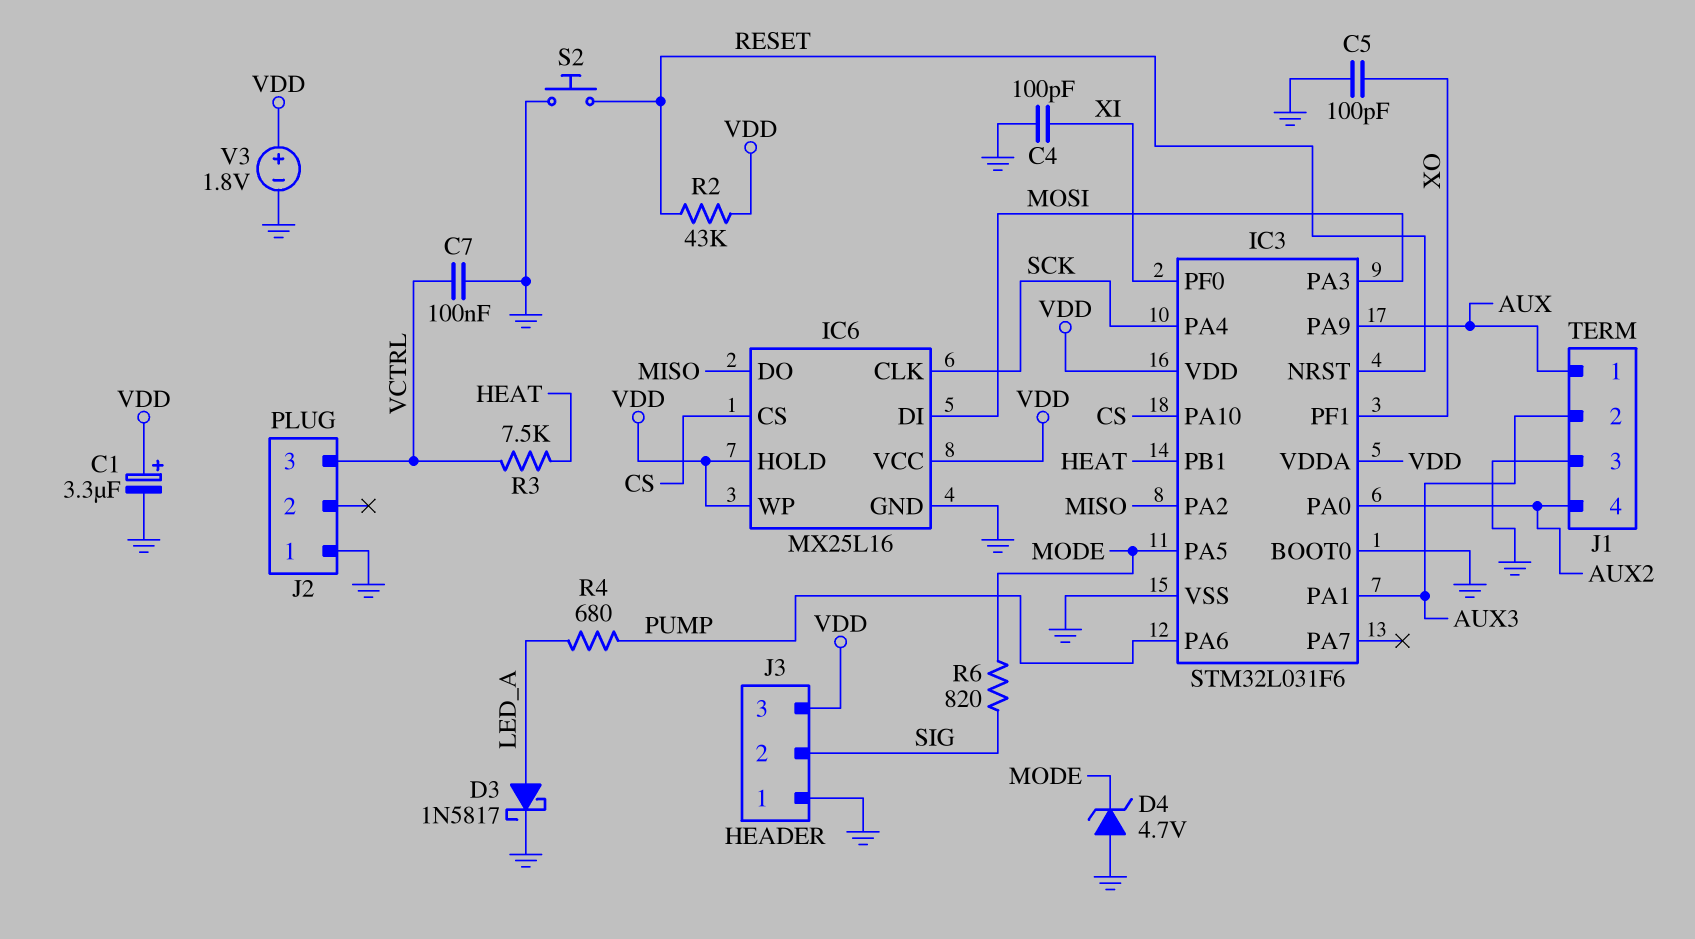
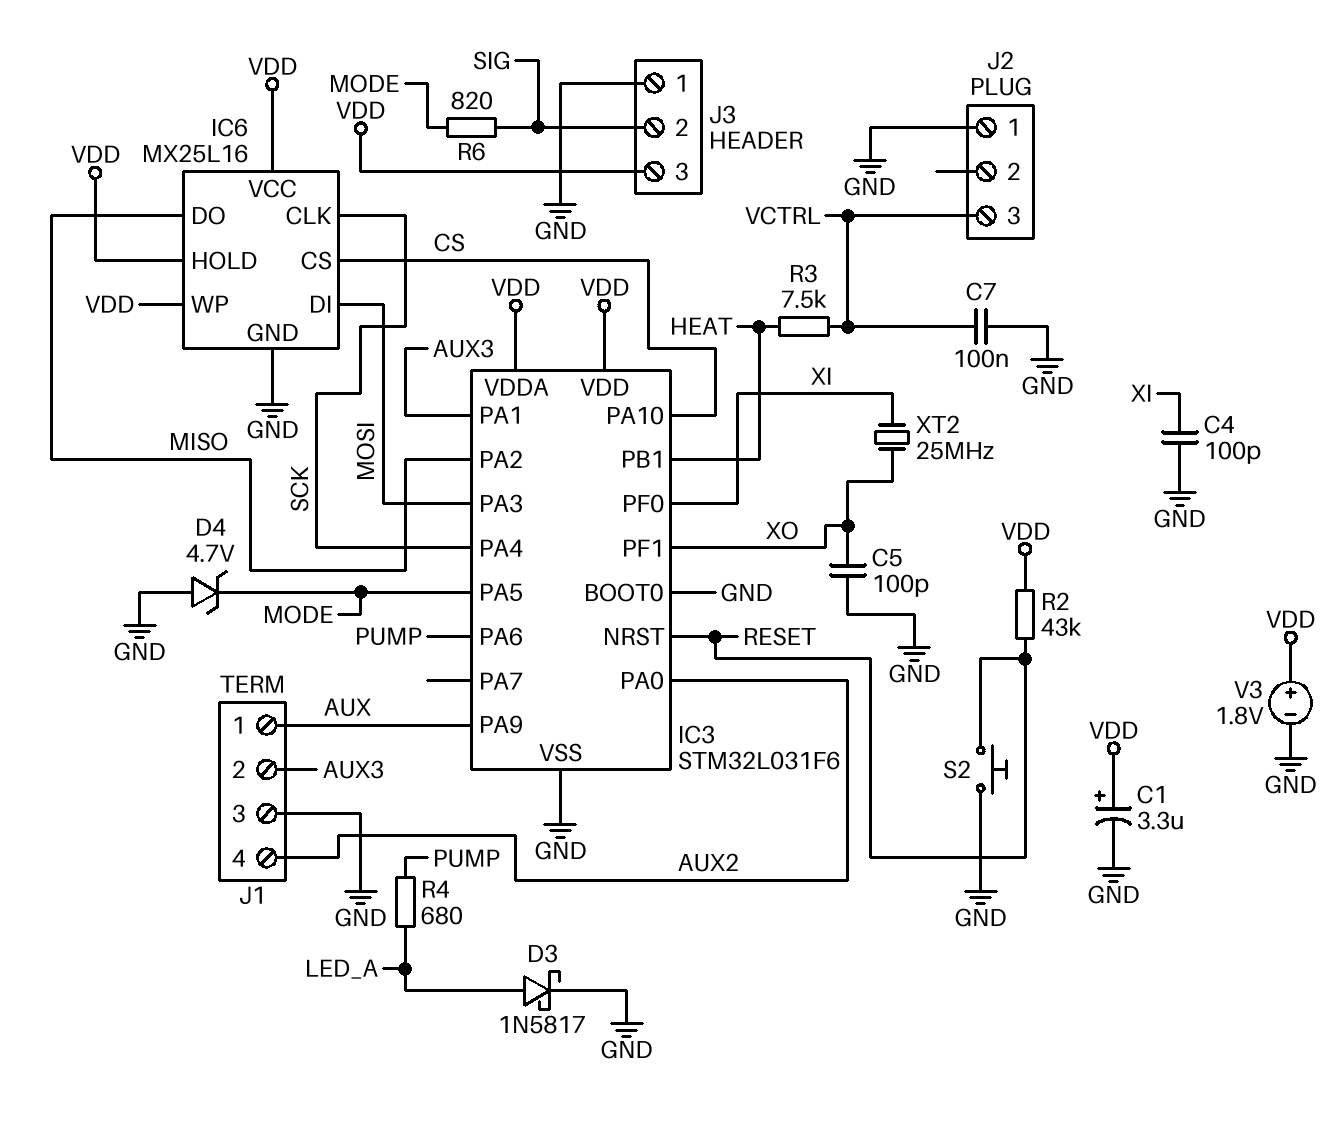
XT2: none -> 25MHz (XI, XO)

